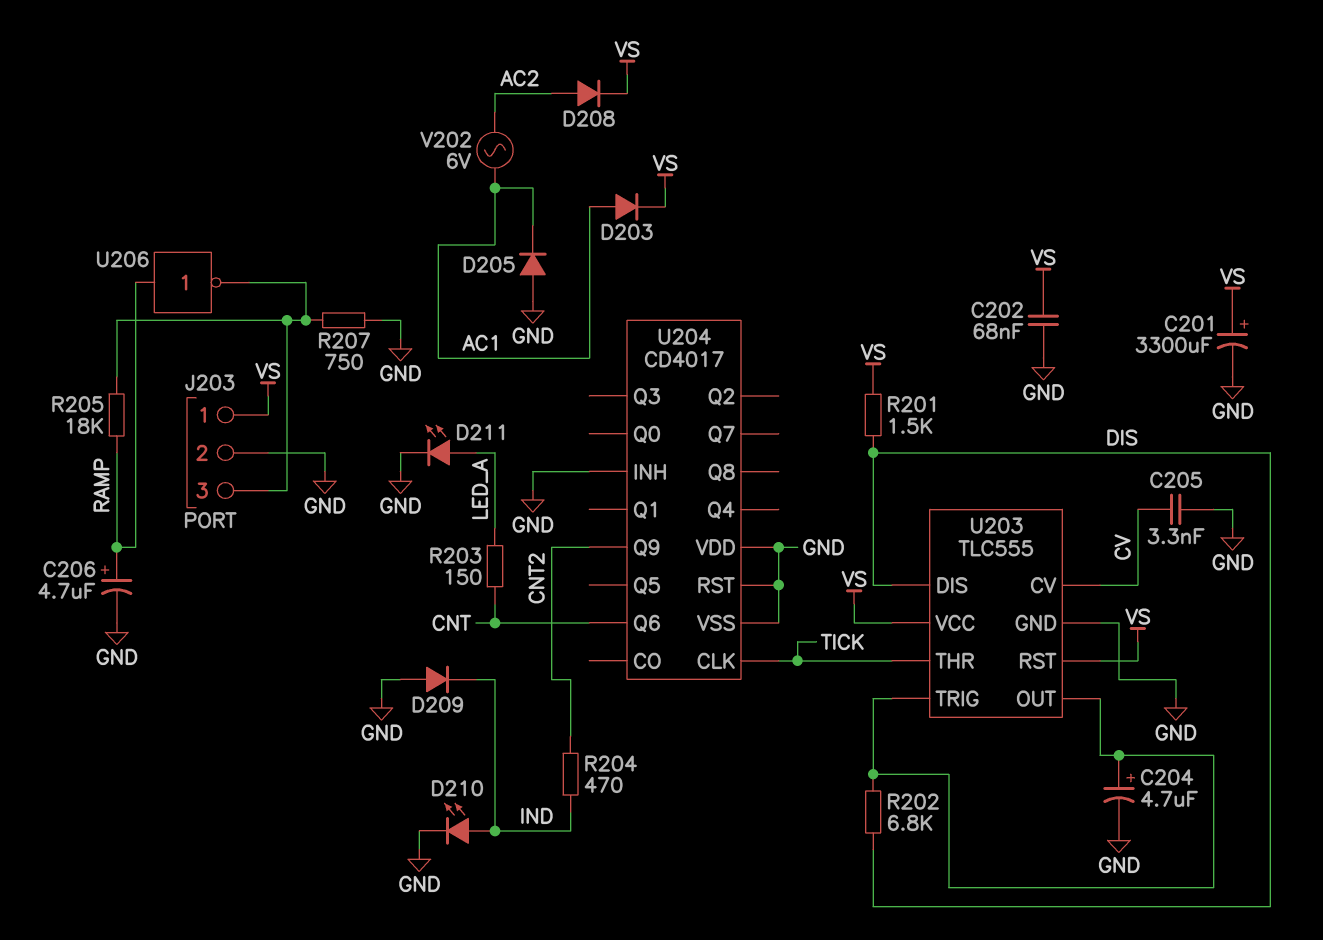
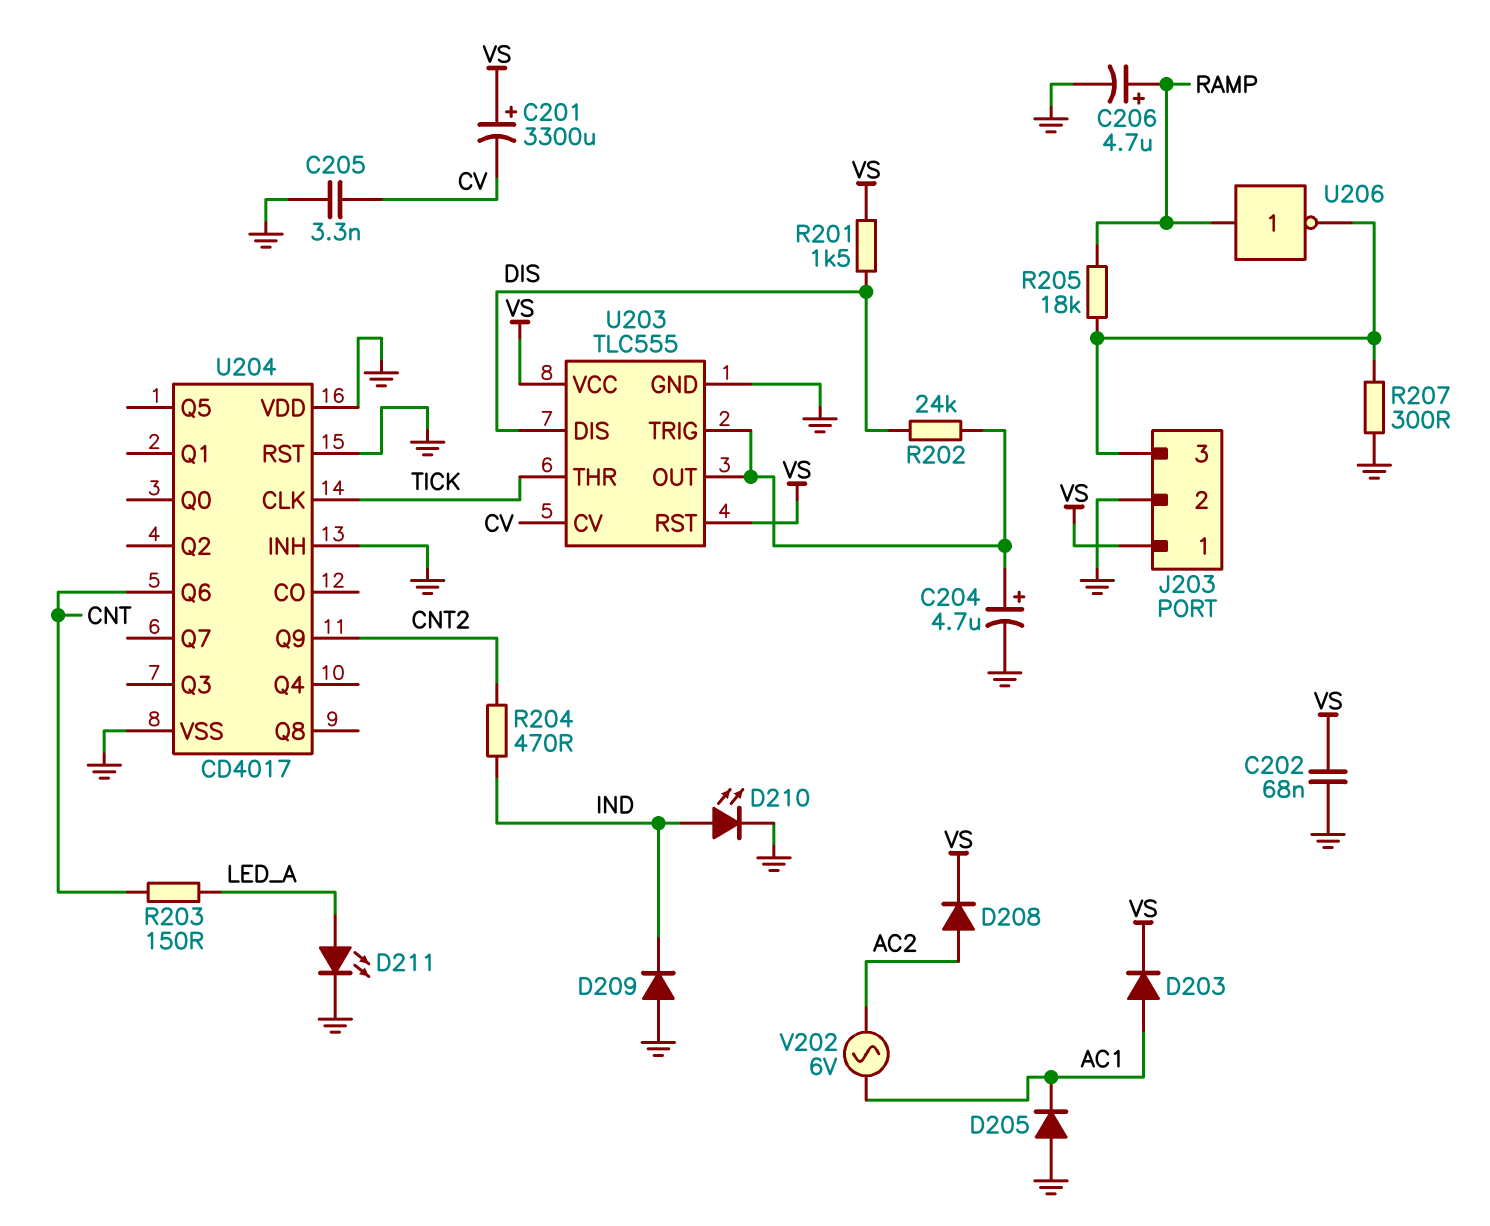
C201: 3300uF (plus VS, minus GND) -> 3300uF (plus VS, minus CV)
R202: 6.8k (DIS, U203/OUT) -> 24k (DIS, U203/OUT)
R207: 750 (GND, J203/3) -> 300 (GND, J203/3)

